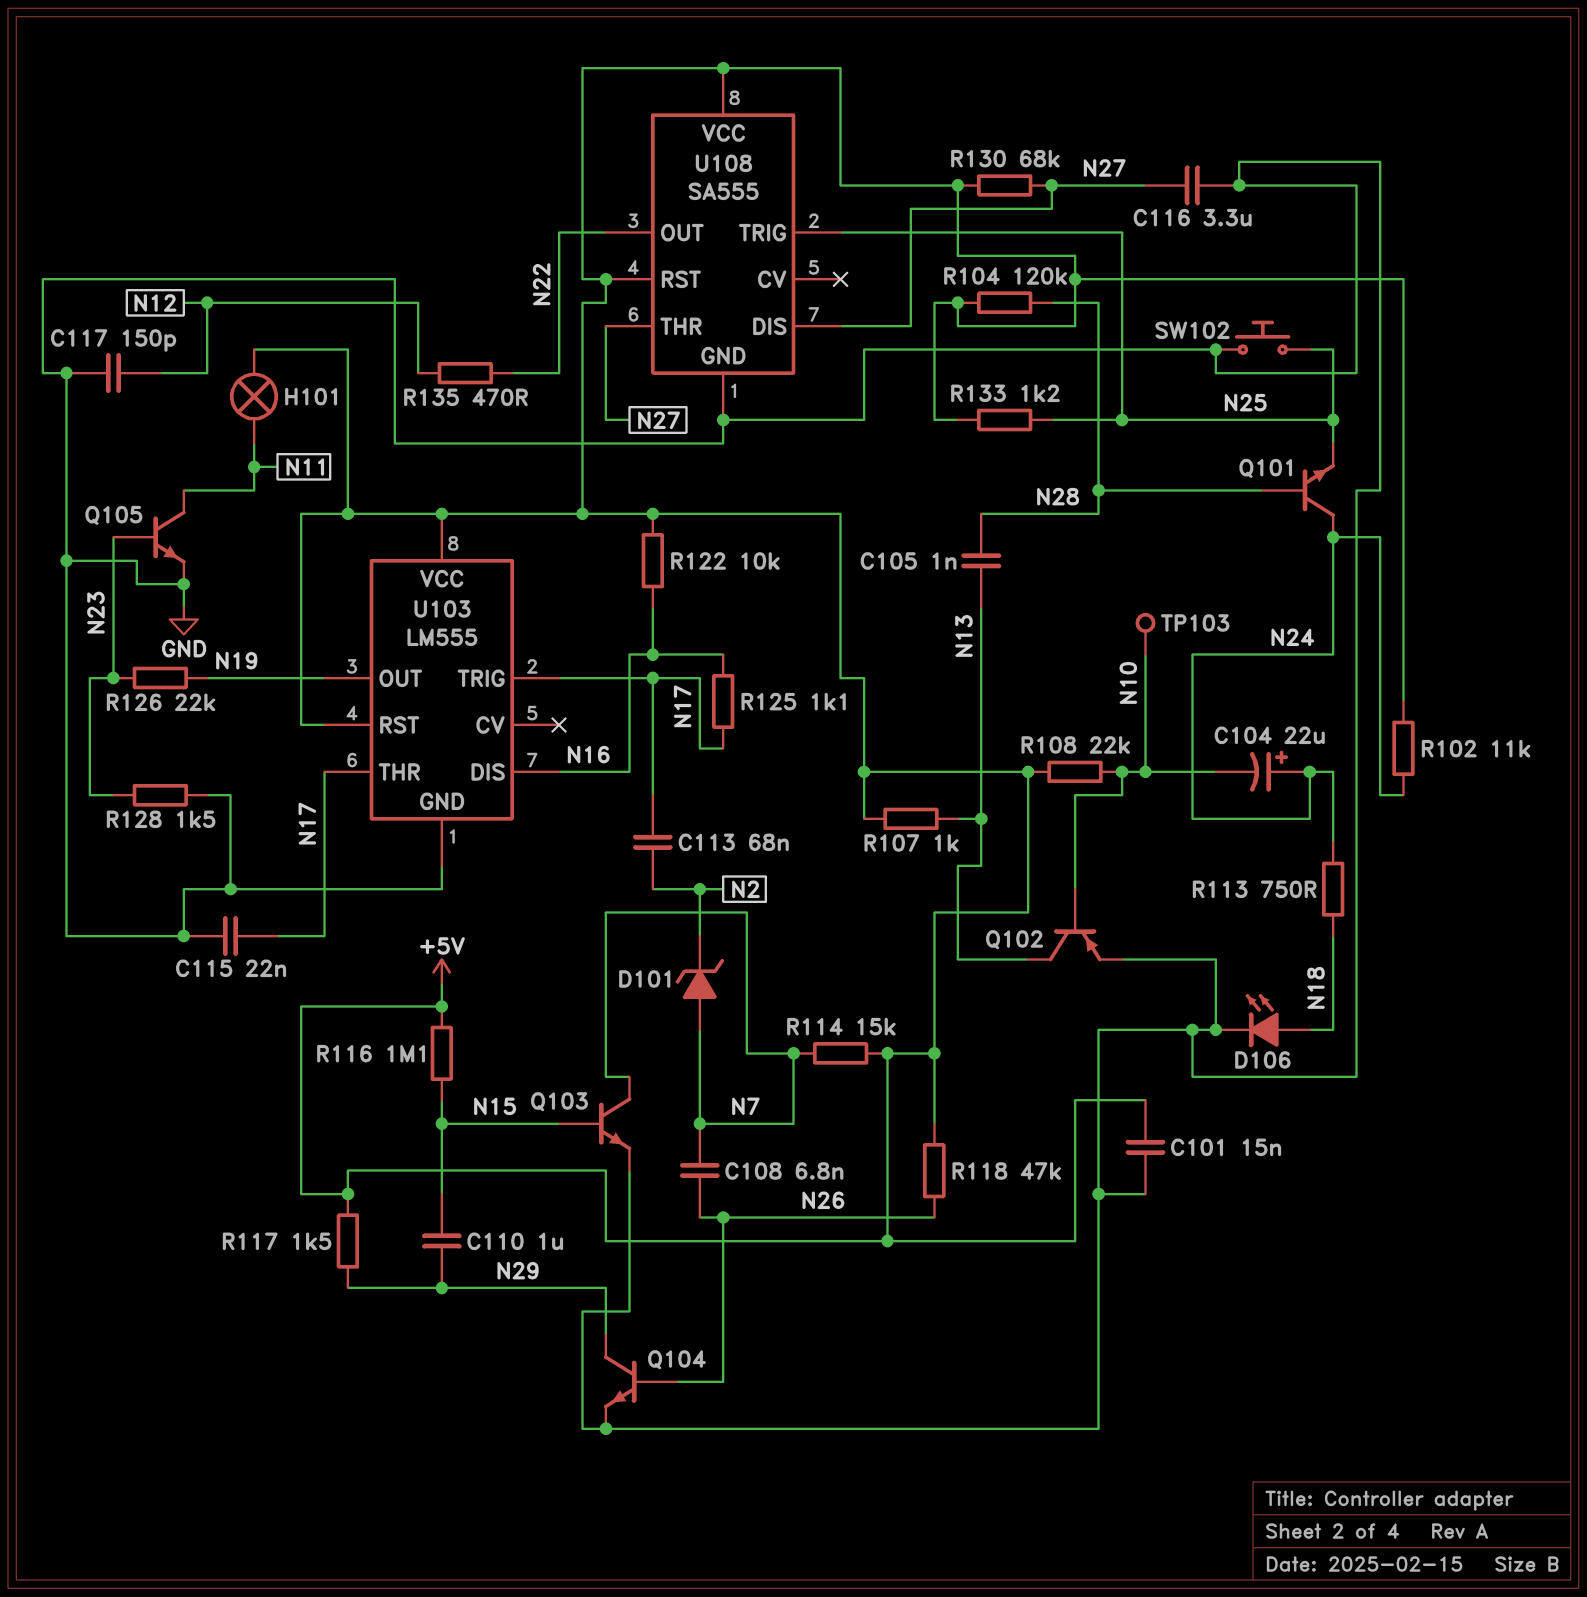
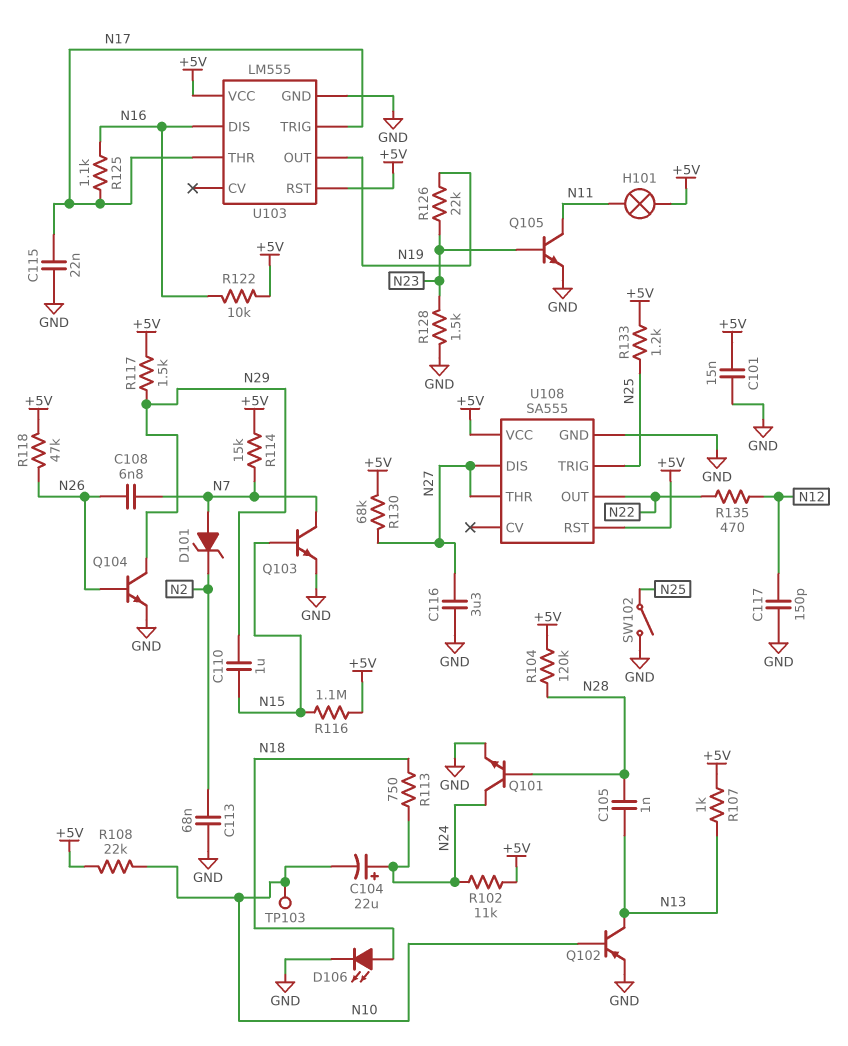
C113: 68nF (N2, N17) -> 68nF (GND, N2)
Q101: NPN (B N28, C N24, E N25) -> NPN (B N28, C N24, E GND)
SW102: button (GND, N25) -> switch (GND, N25)

